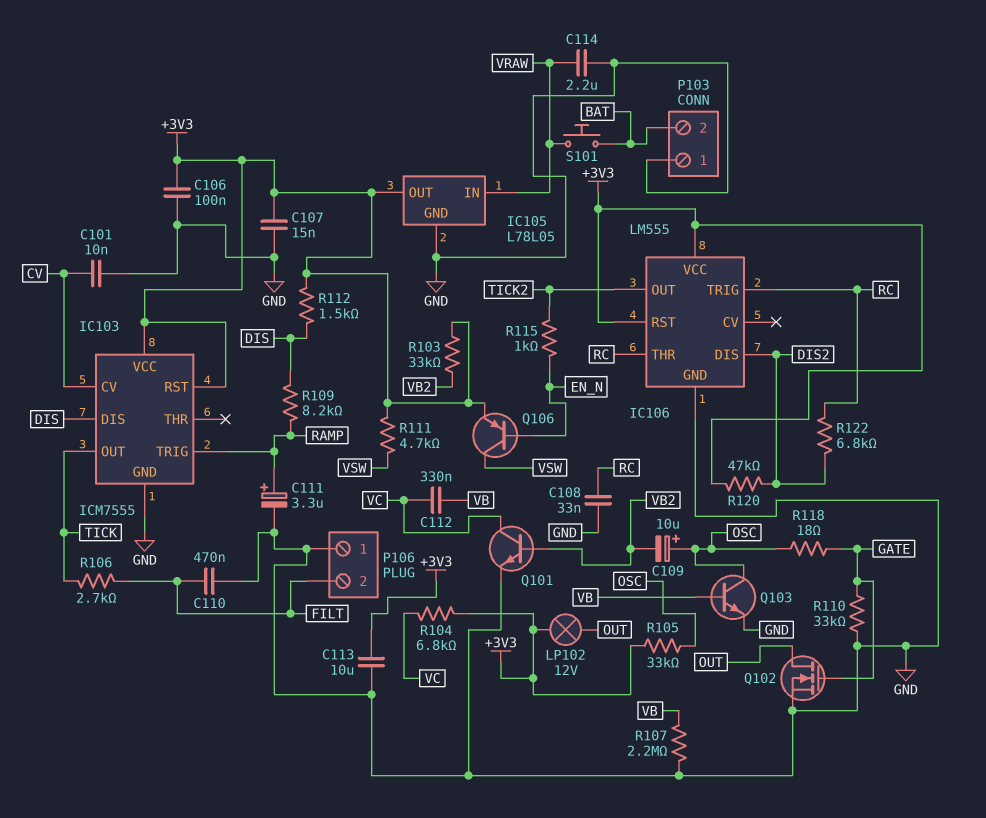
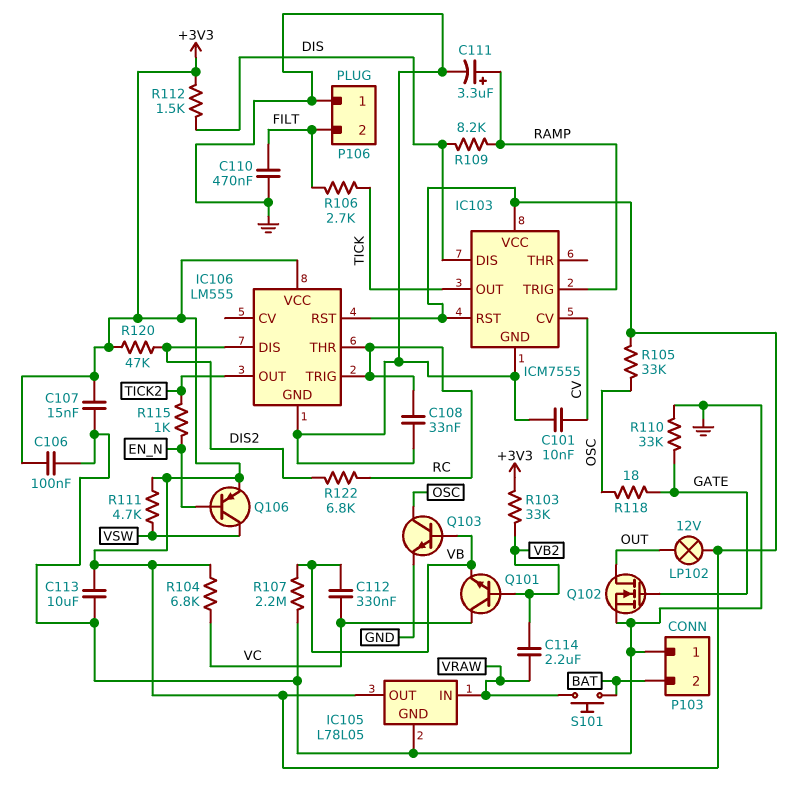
C109: 10uF (plus OSC, minus VB2) -> none
C114: 2.2uF (GND, VRAW) -> 2.2uF (VB2, VRAW)
Q101: NPN (B VB2, C VC, E GND) -> NPN (B VB2, C VC, E VB)

